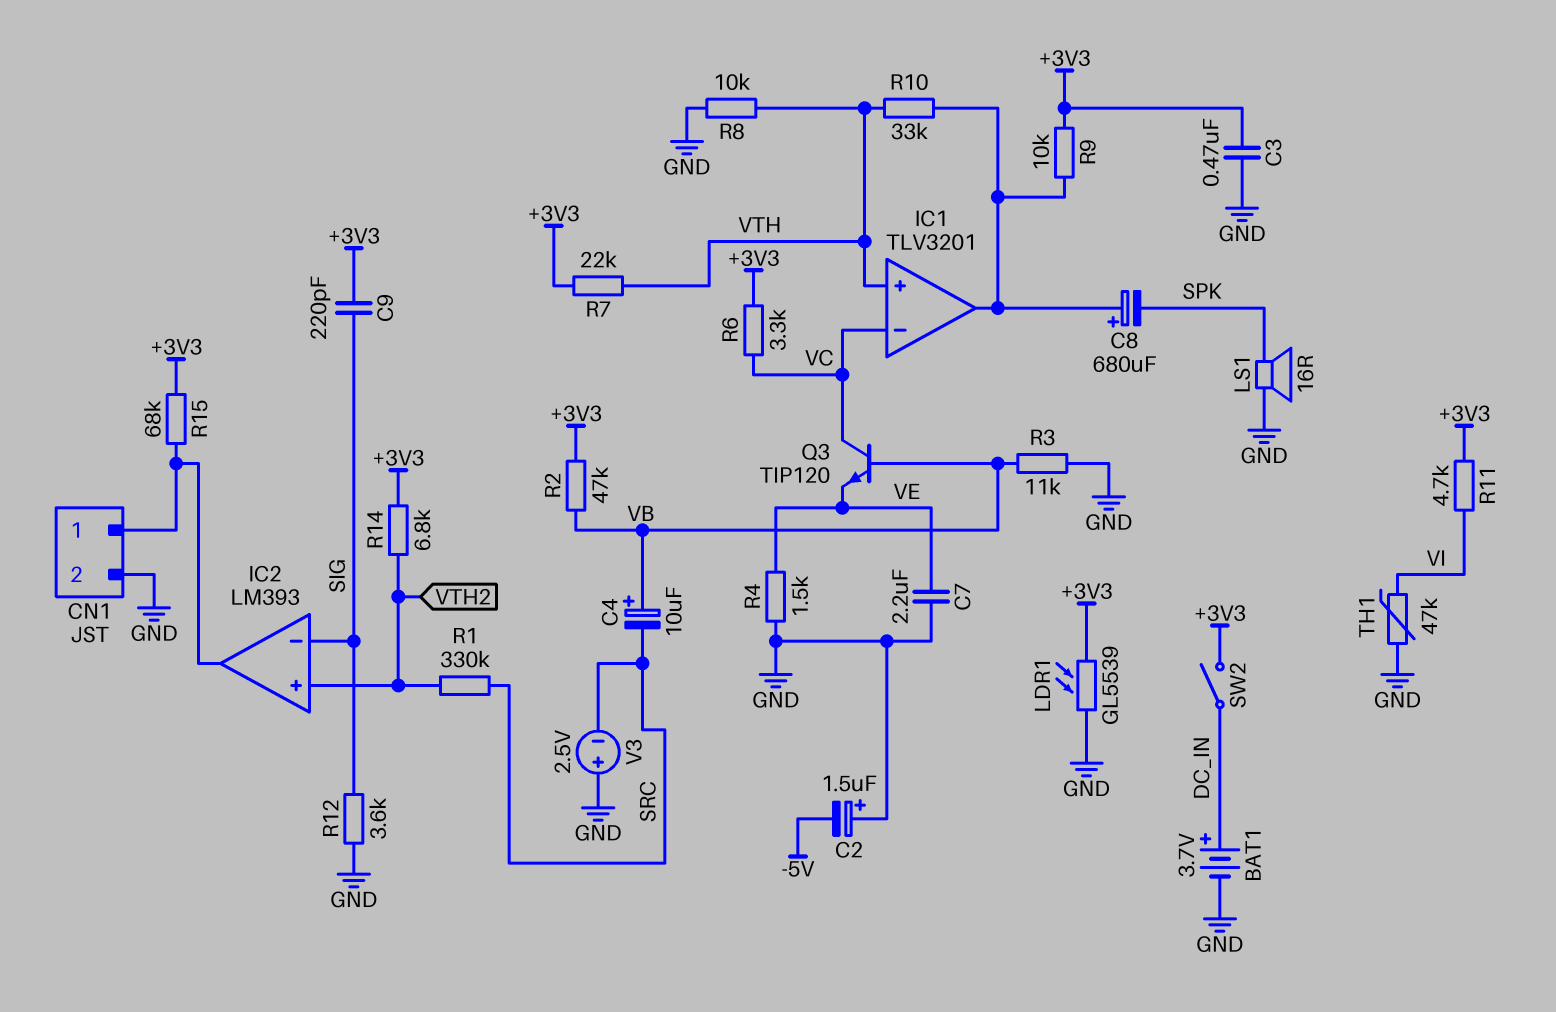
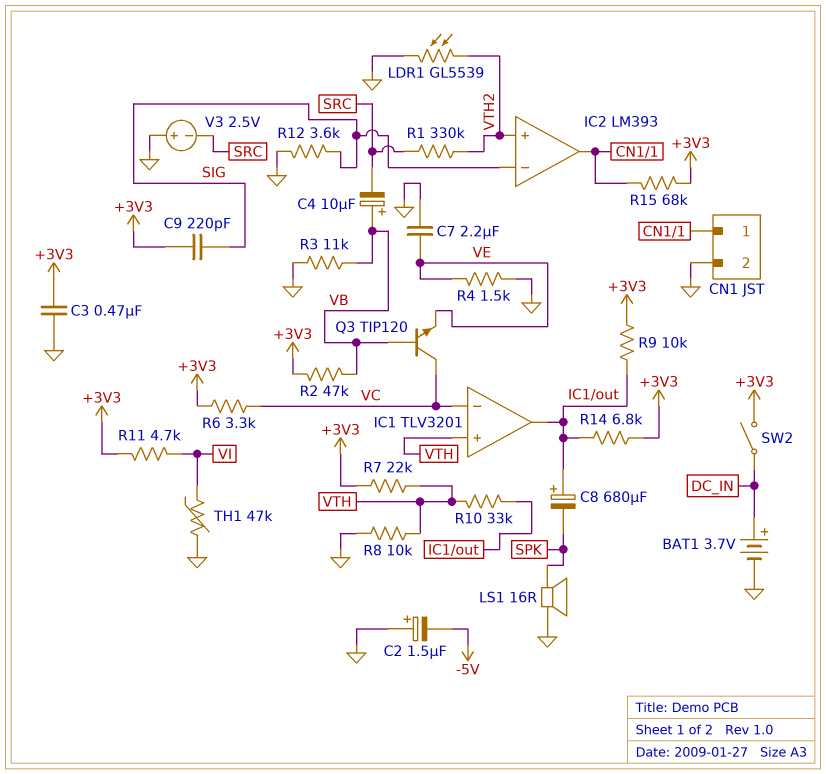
LDR1: GL5539 (+3V3, GND) -> GL5539 (GND, VTH2)
R14: 6.8k (+3V3, VTH2) -> 6.8k (+3V3, IC1/out)

